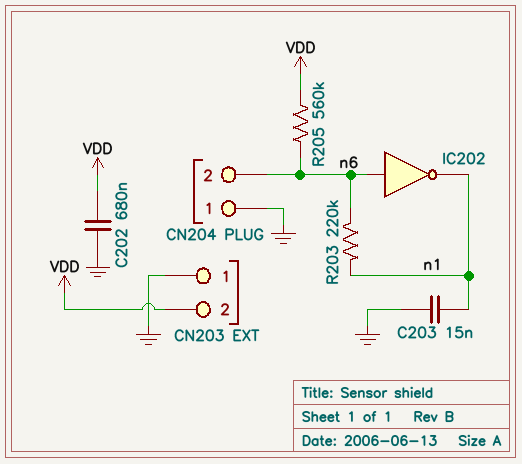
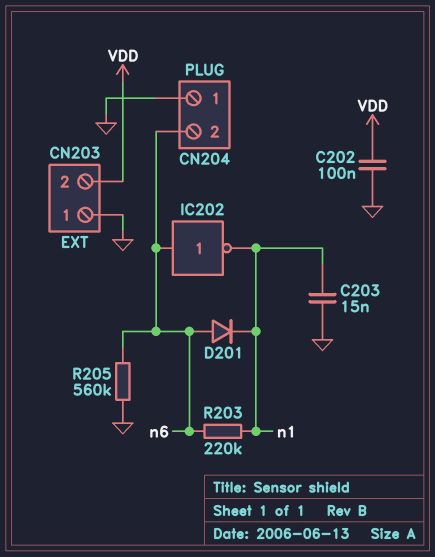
C202: 680nF (GND, VDD) -> 100nF (GND, VDD)
D201: none -> diode (A n6, K n1)
R205: 560k (VDD, n6) -> 560k (GND, n6)

